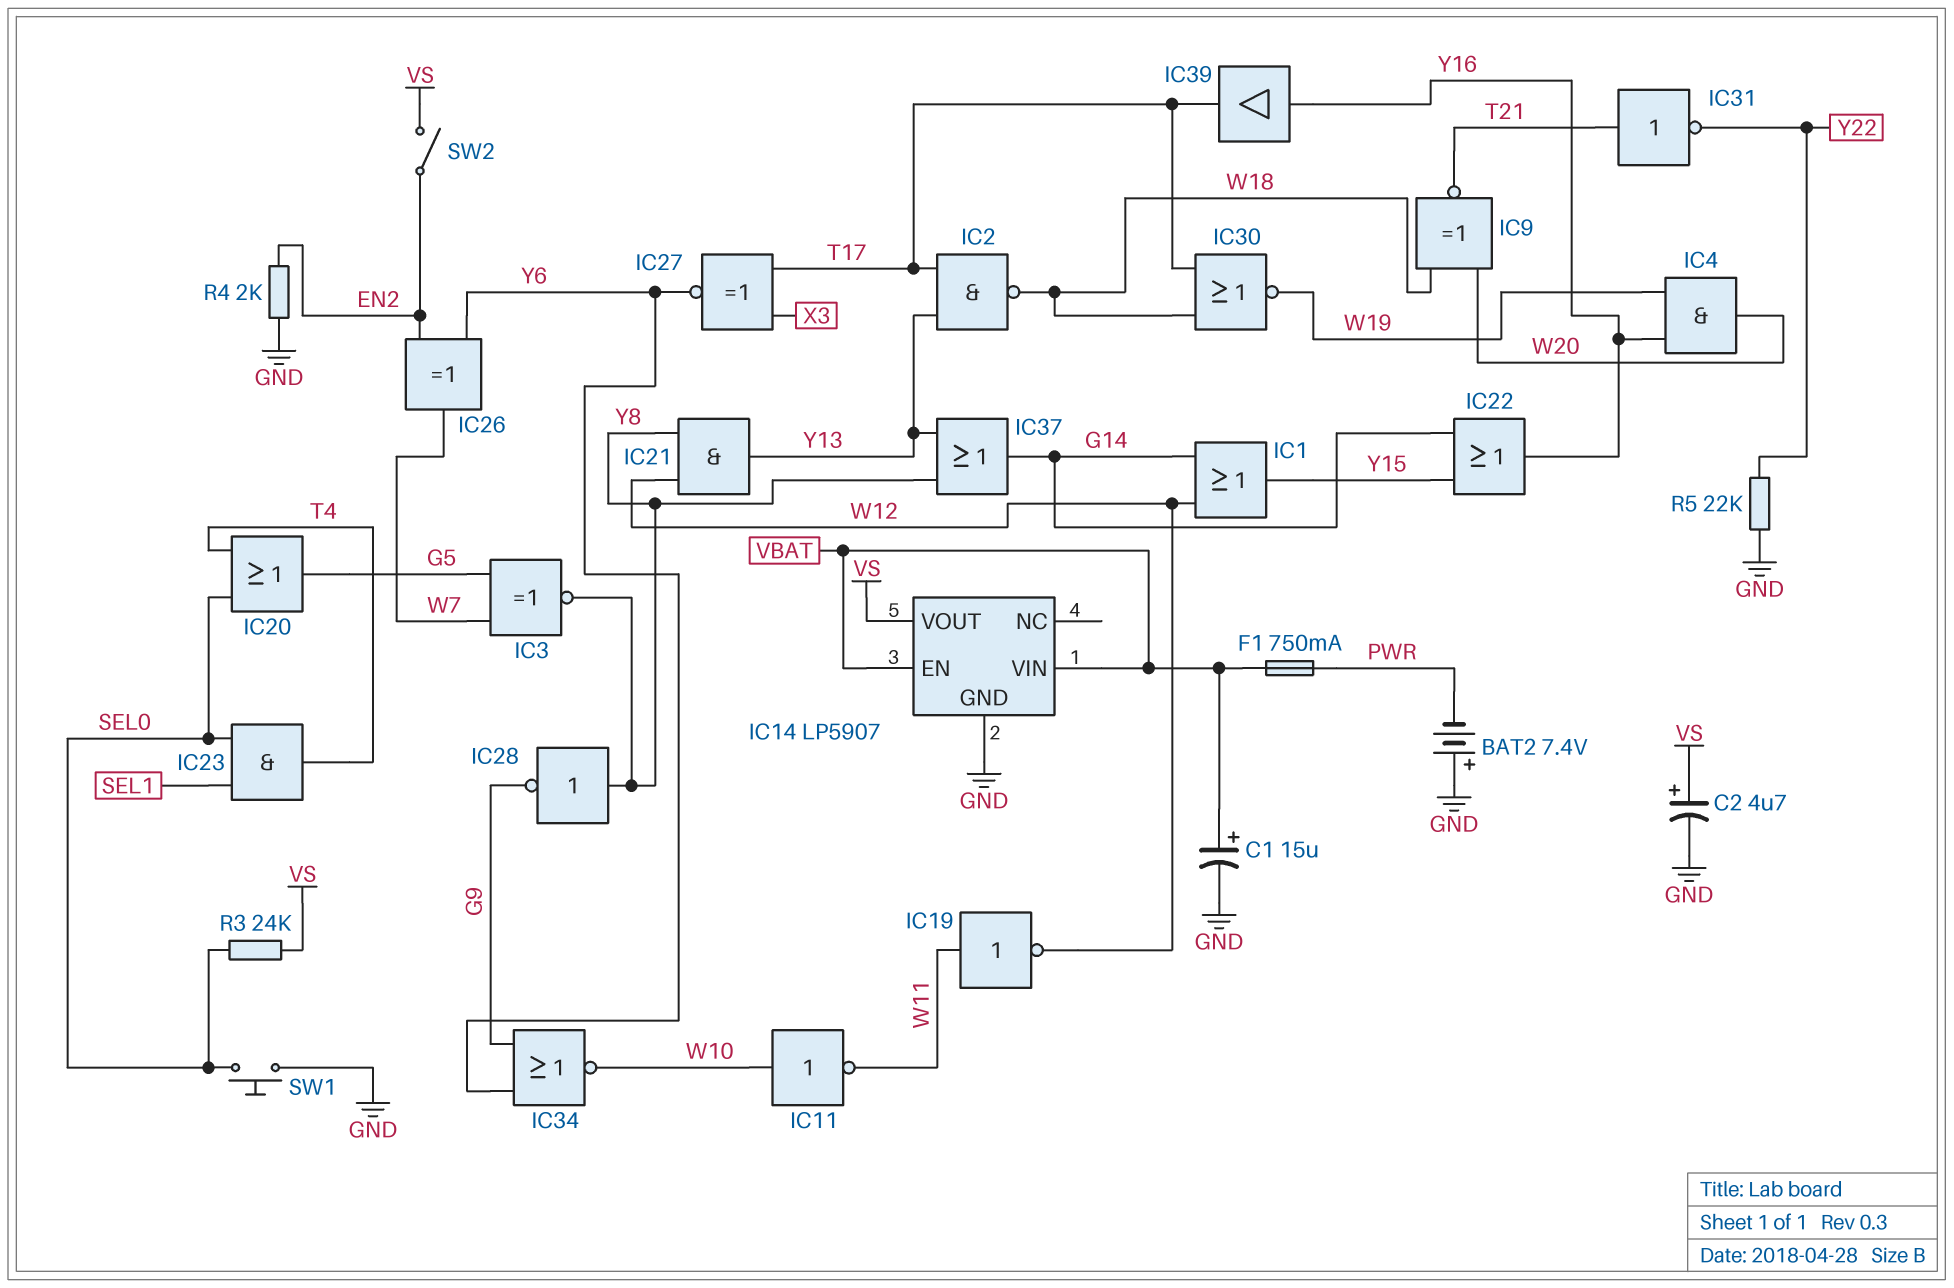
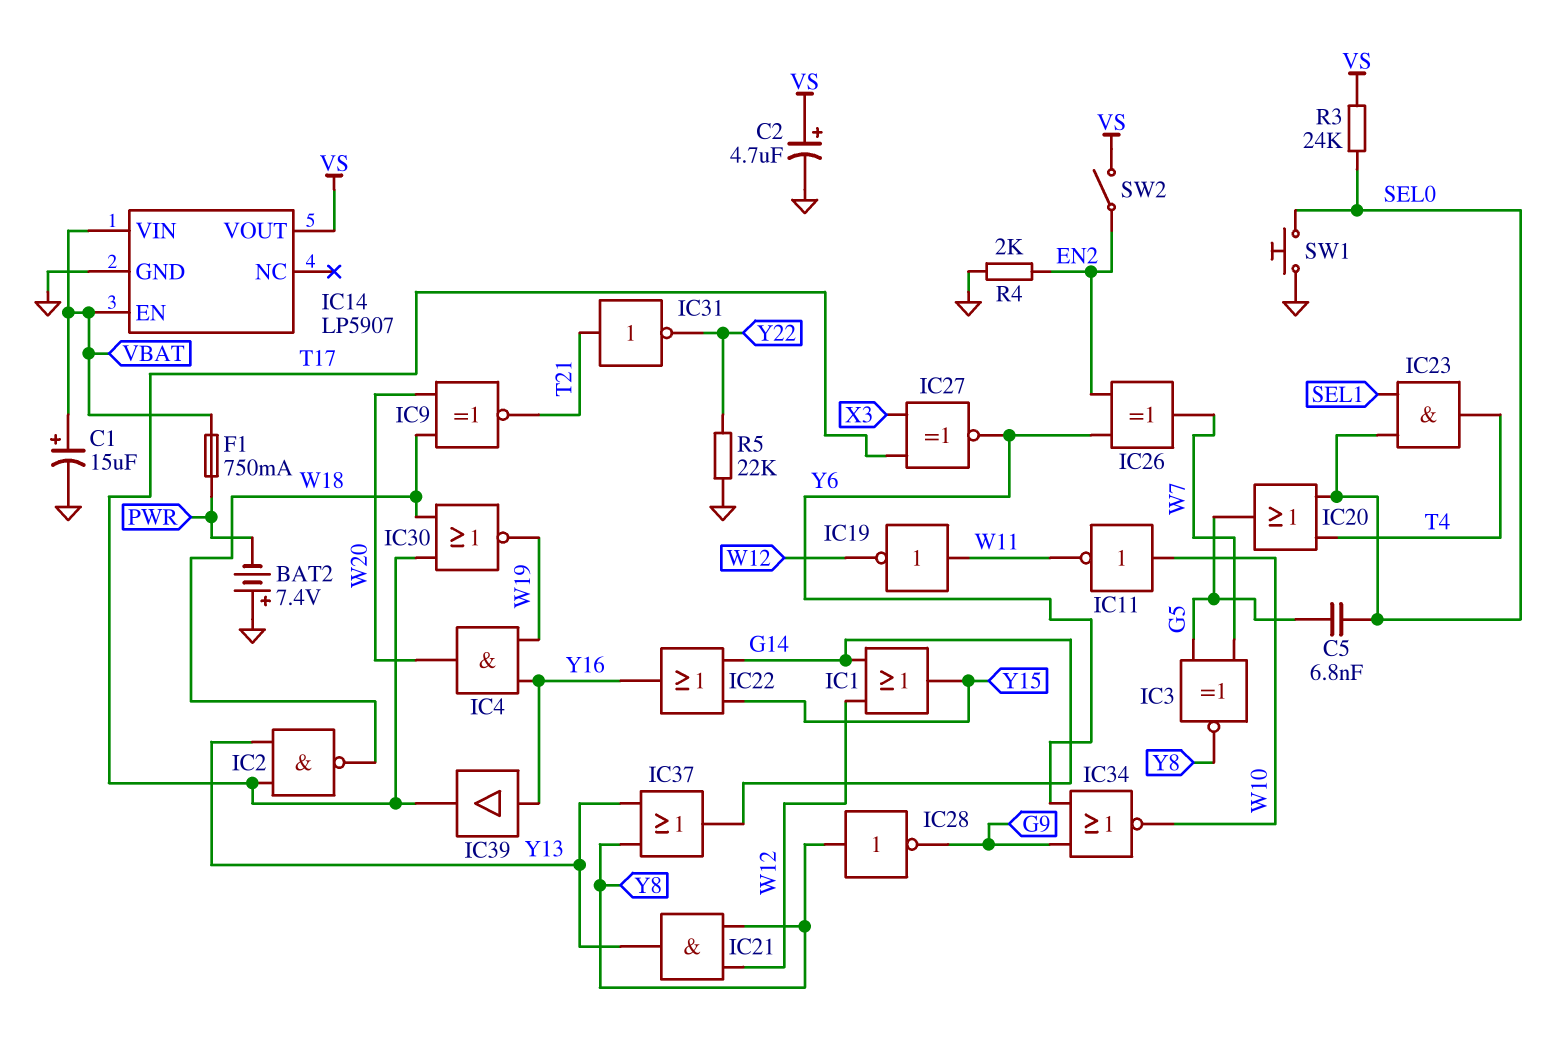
C5: none -> 6.8nF (G5, SEL0)

